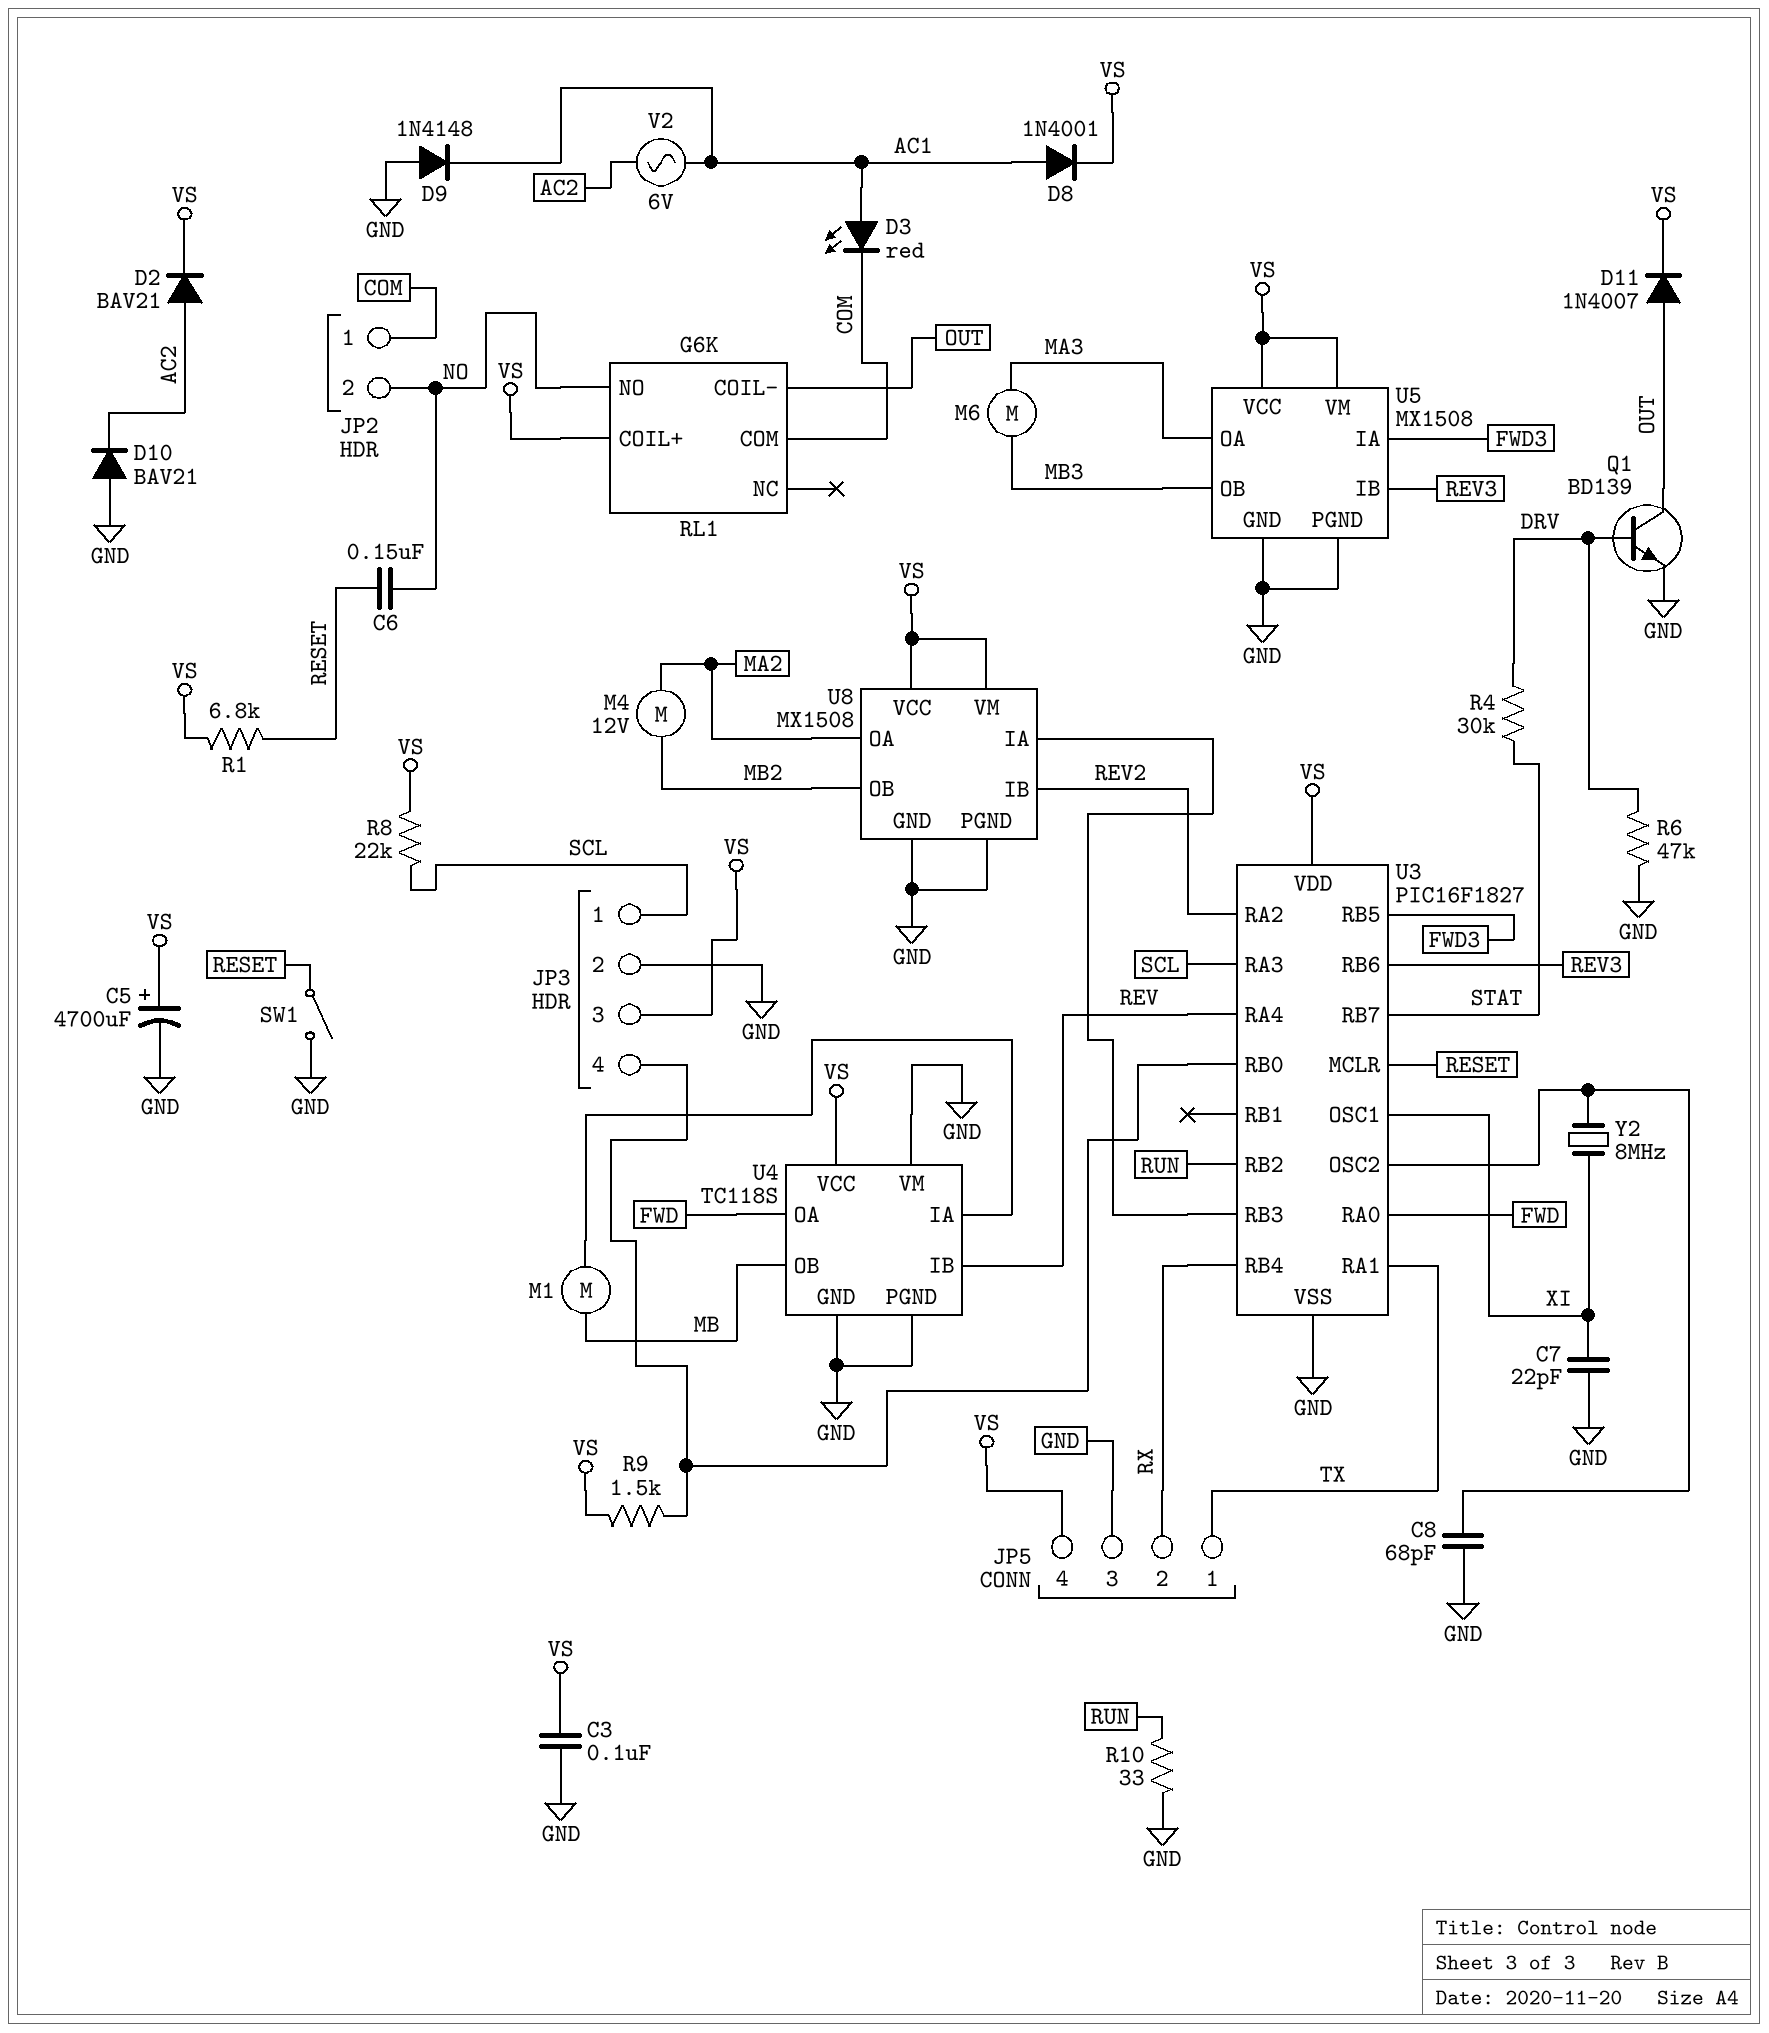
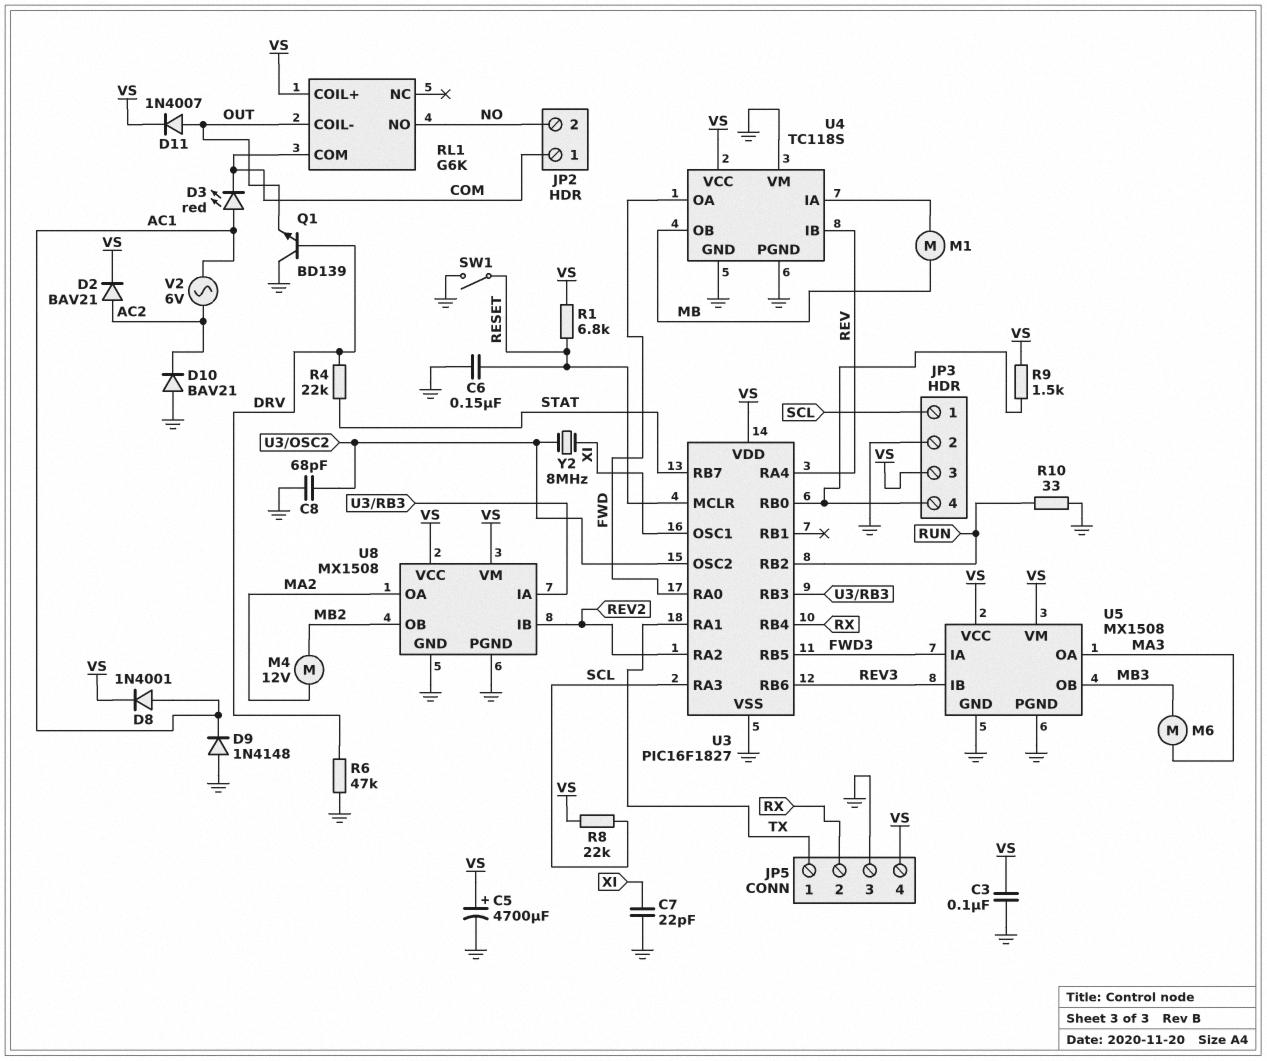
C6: 150nF (NO, RESET) -> 150nF (GND, RESET)
Q1: NPN BD139 (B DRV, C OUT, E GND) -> NPN BD139 (B DRV, C GND, E OUT)
R4: 30k (DRV, STAT) -> 22k (DRV, STAT)

